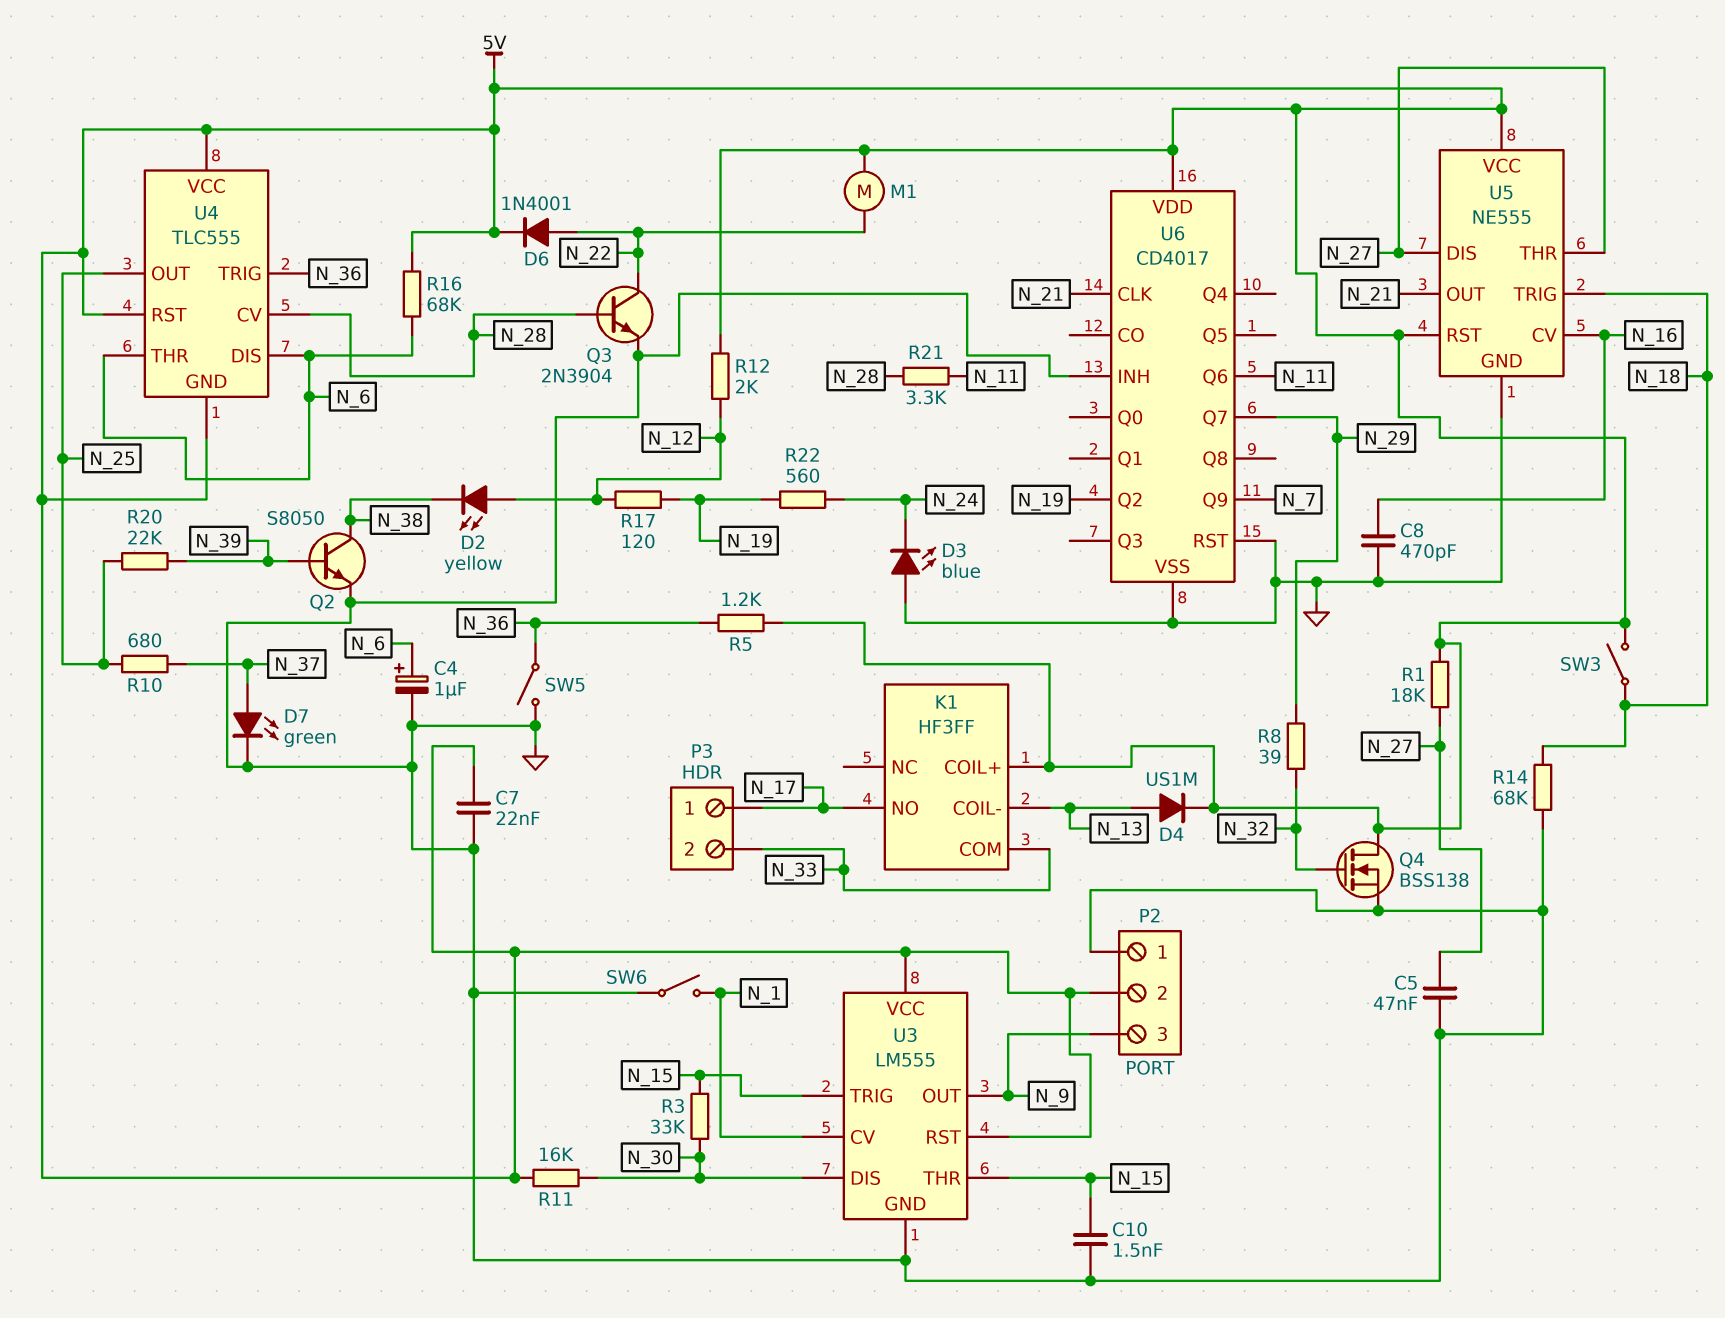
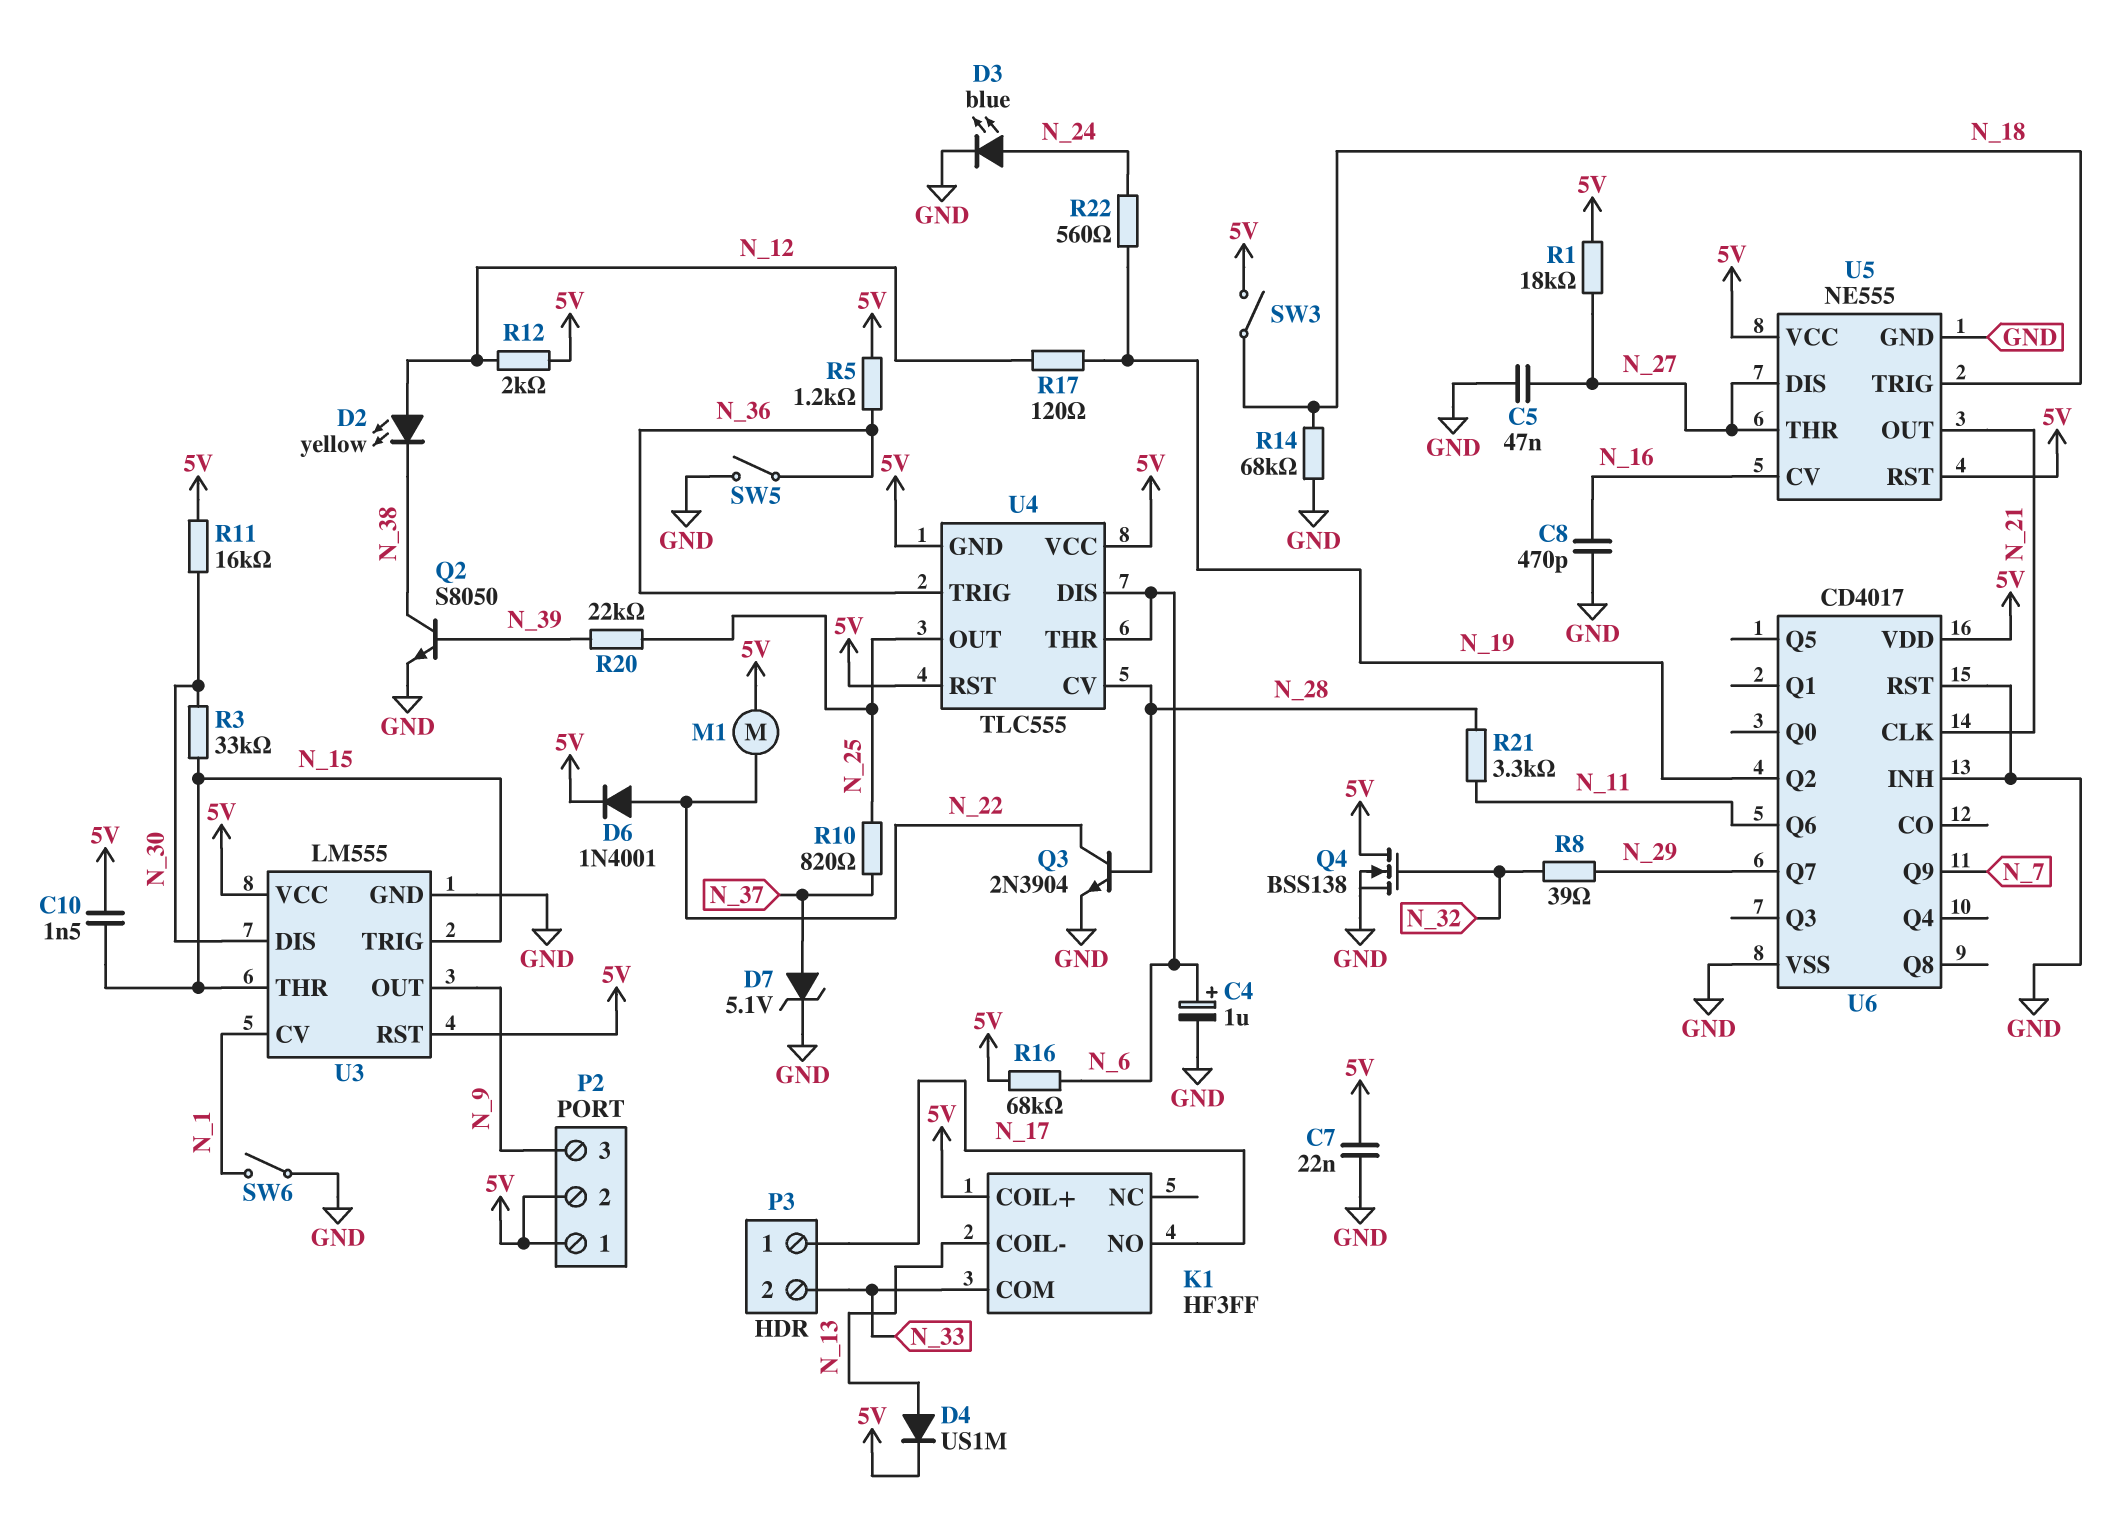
C10: 1.5nF (GND, N_15) -> 1.5nF (5V, N_15)
D3: LED blue (A GND, K N_24) -> LED blue (A N_24, K GND)
D7: LED green (A N_37, K GND) -> zener 5.1V (A N_37, K GND)
P2 pin 1: GND -> 5V
R10: 680 (N_25, N_37) -> 820 (N_25, N_37)

